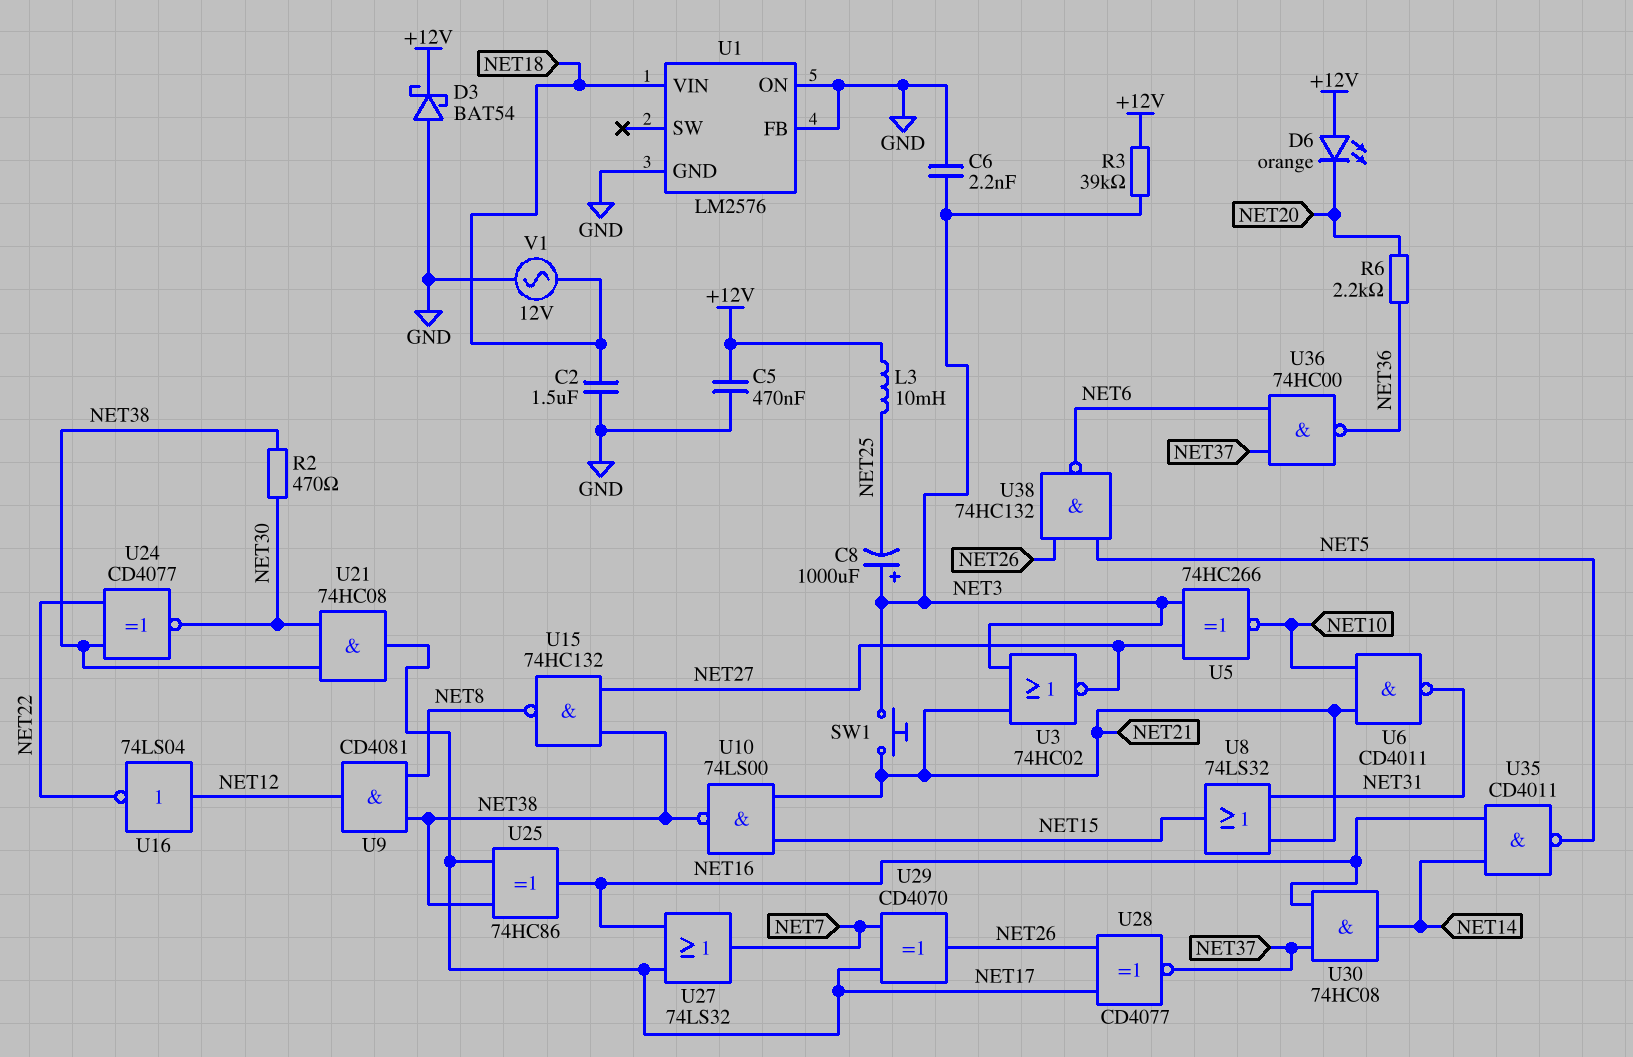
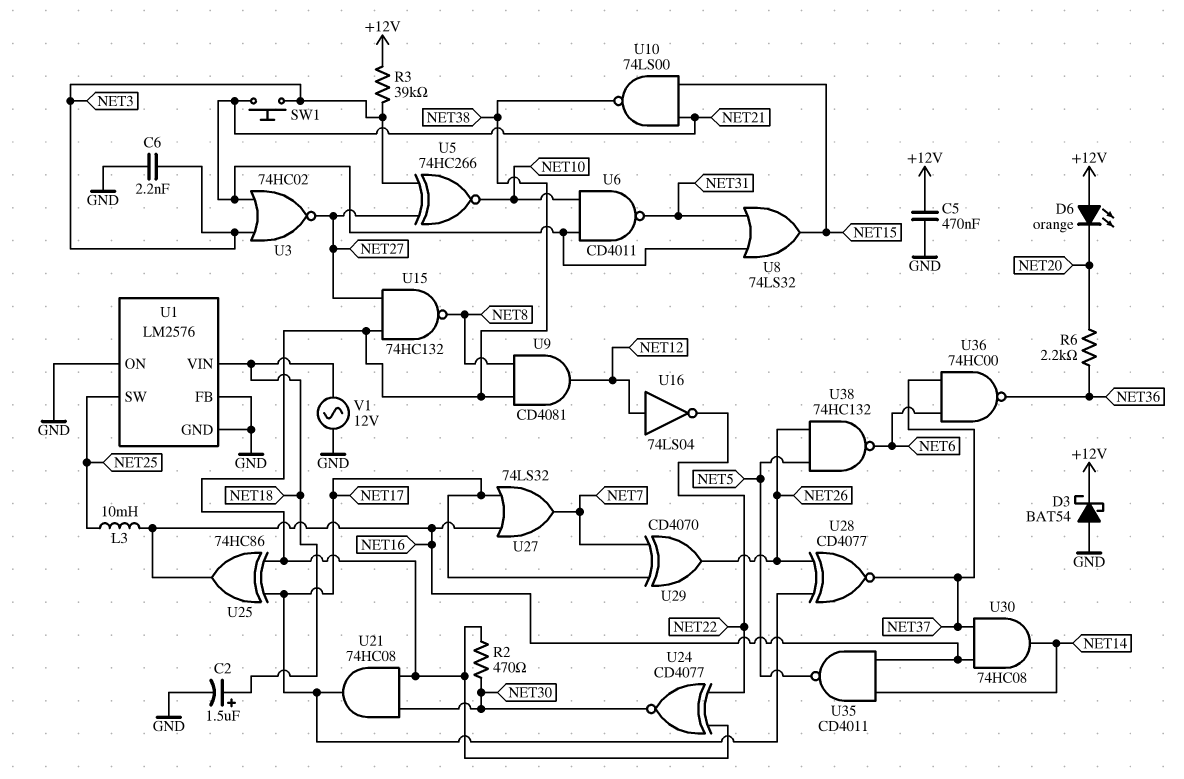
C2: 1.5uF (GND, NET18) -> 1.5uF (plus NET18, minus GND)
C8: 1000uF (plus NET3, minus NET25) -> none
L3: 10mH (+12V, NET25) -> 10mH (NET16, NET25)
U1 pin SW: none -> NET25

